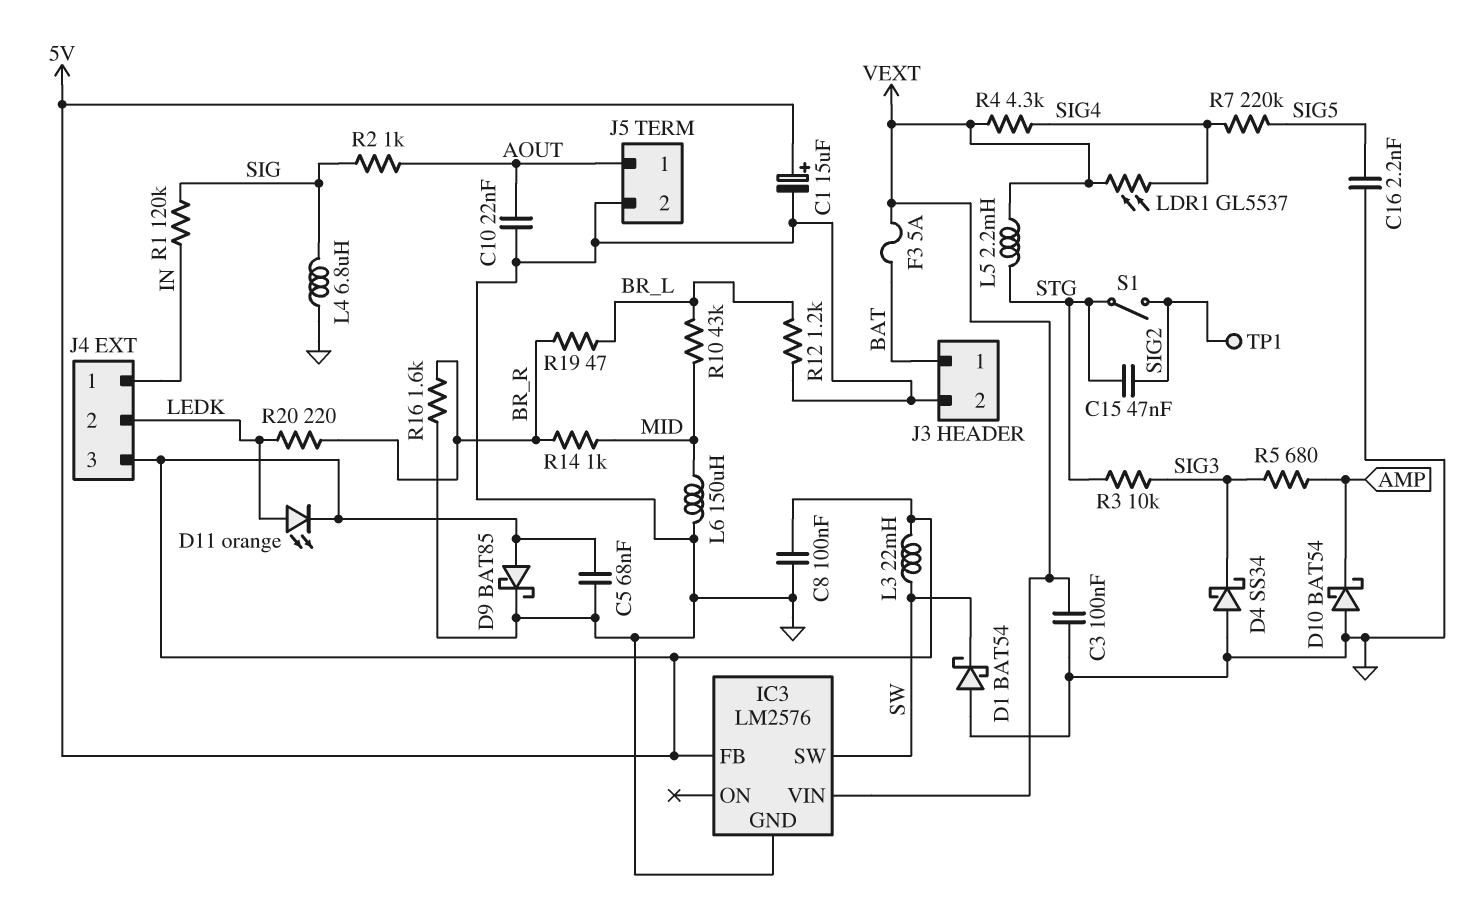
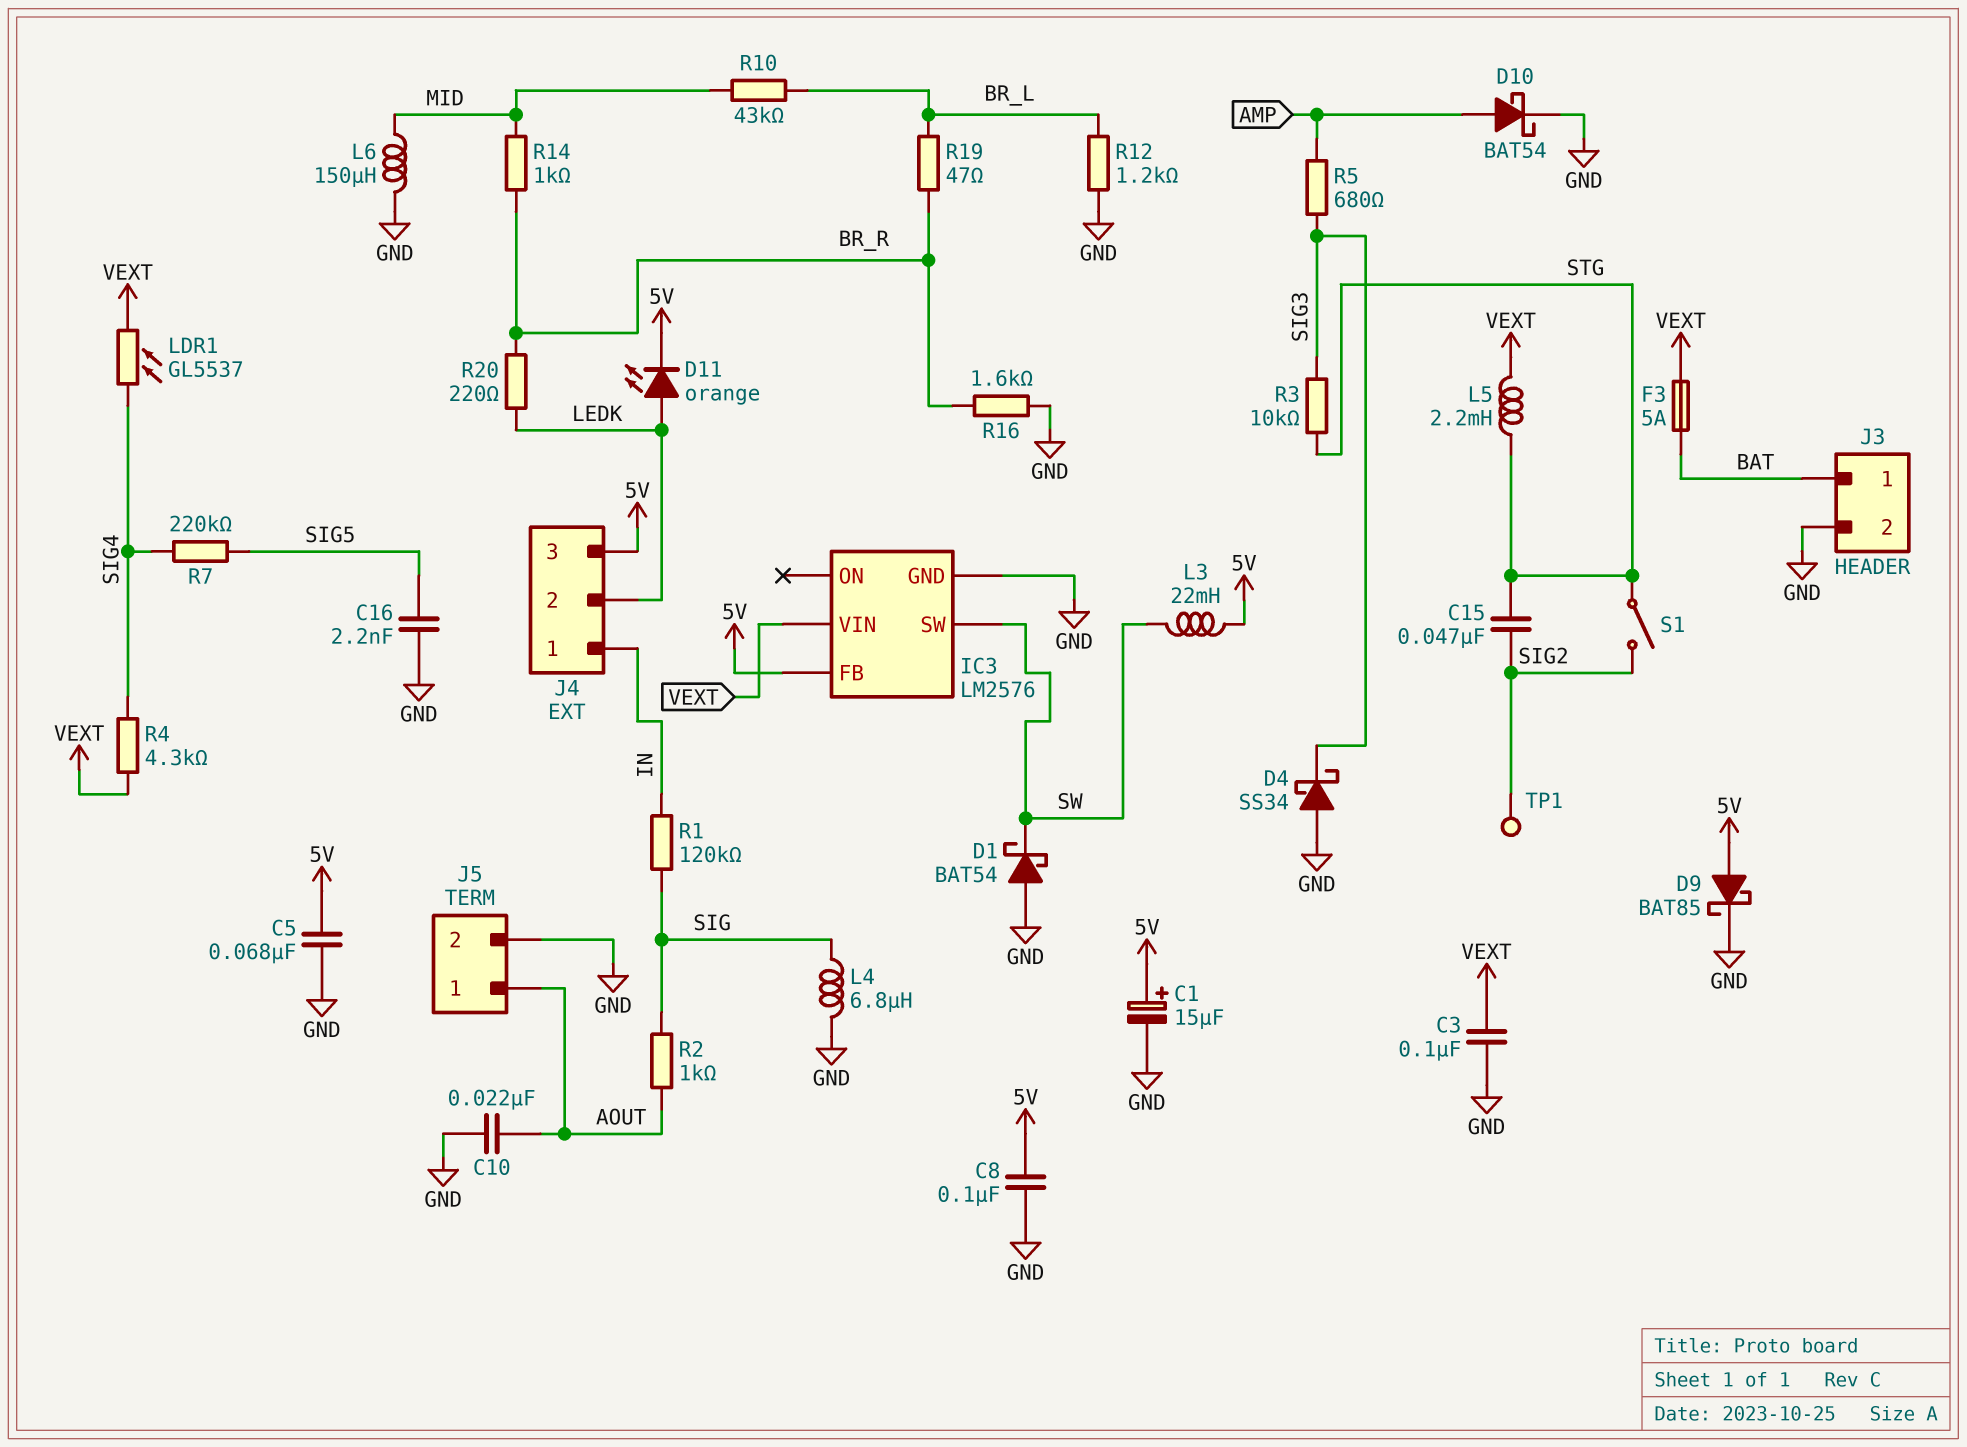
D10: schottky BAT54 (A GND, K AMP) -> schottky BAT54 (A AMP, K GND)

